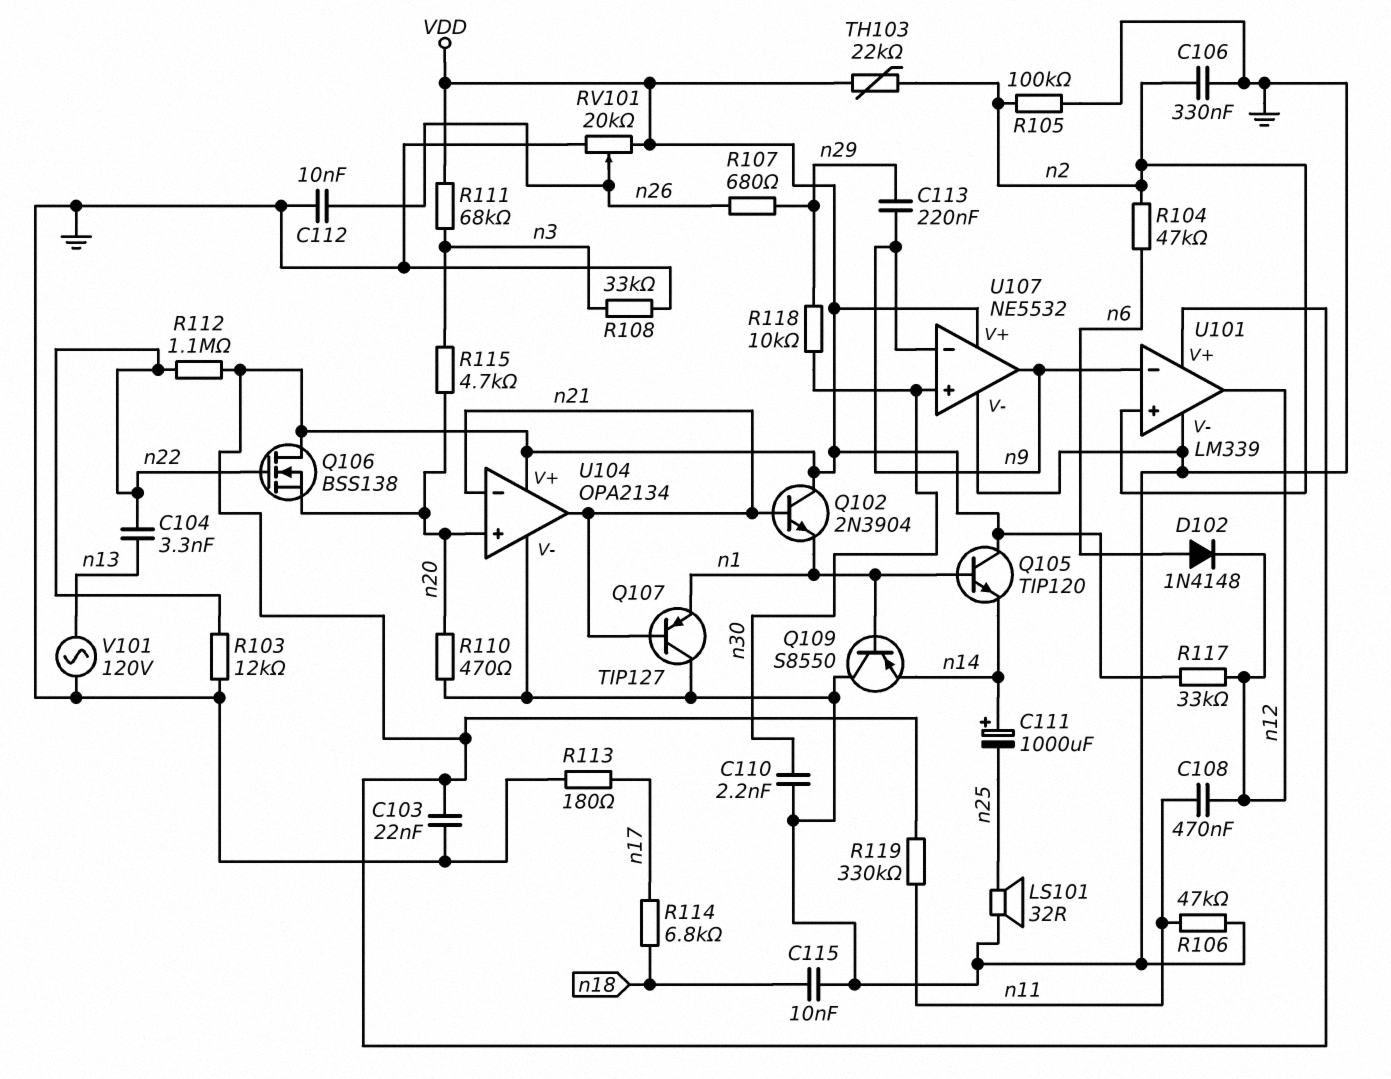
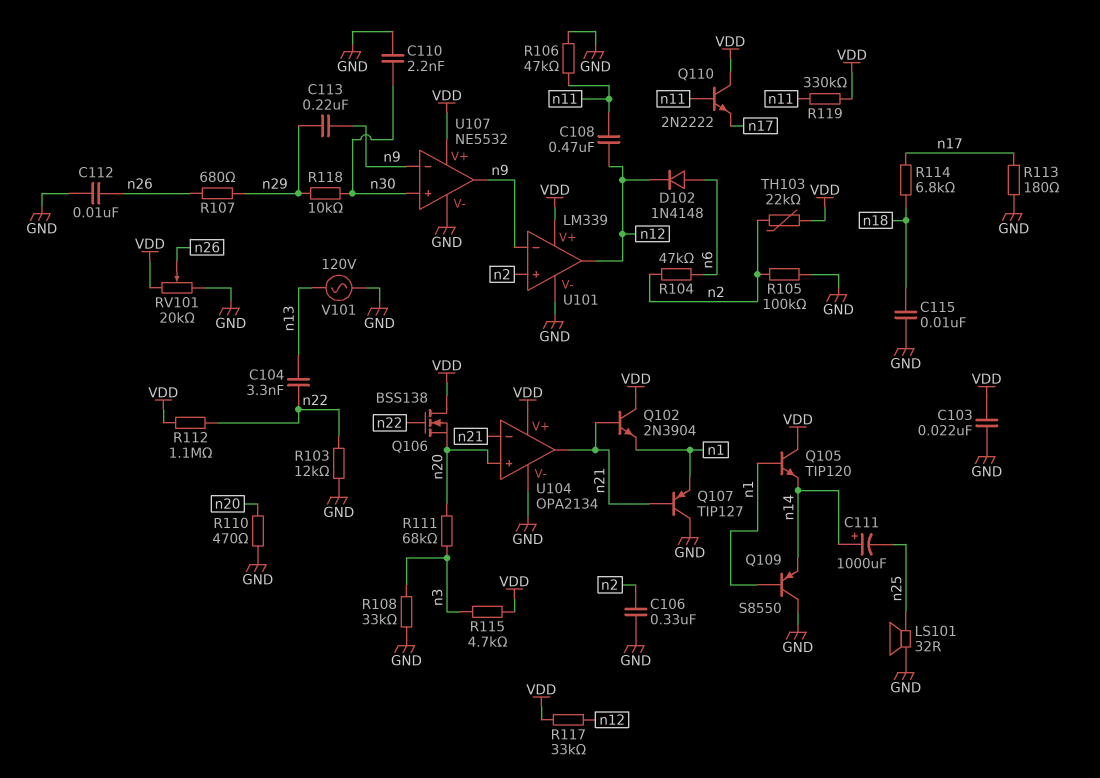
Q110: none -> NPN 2N2222 (B n11, C VDD, E n17)
R111: 68k (VDD, n3) -> 68k (n3, n20)
R115: 4.7k (n3, n20) -> 4.7k (VDD, n3)

